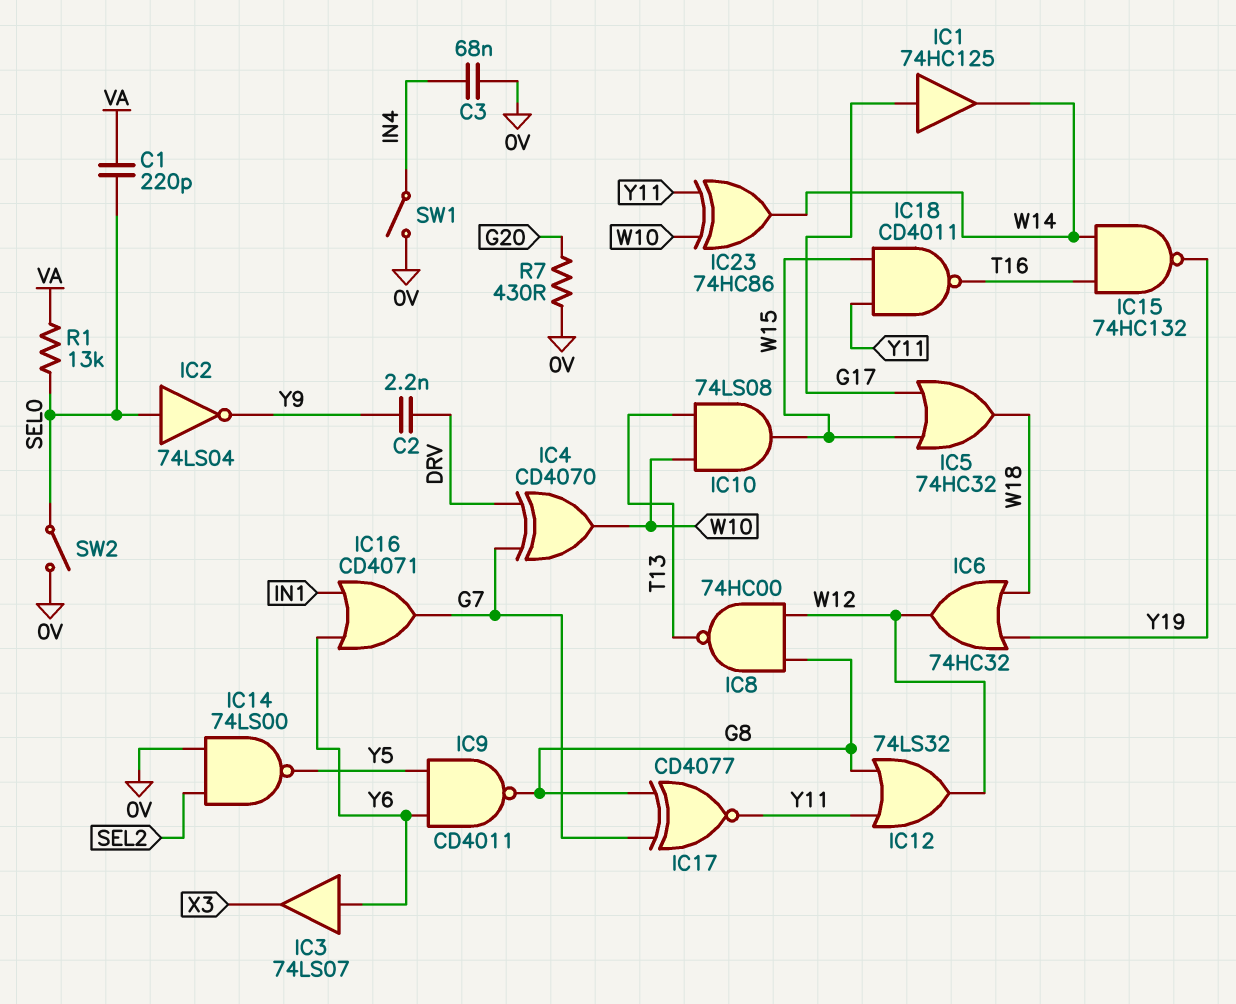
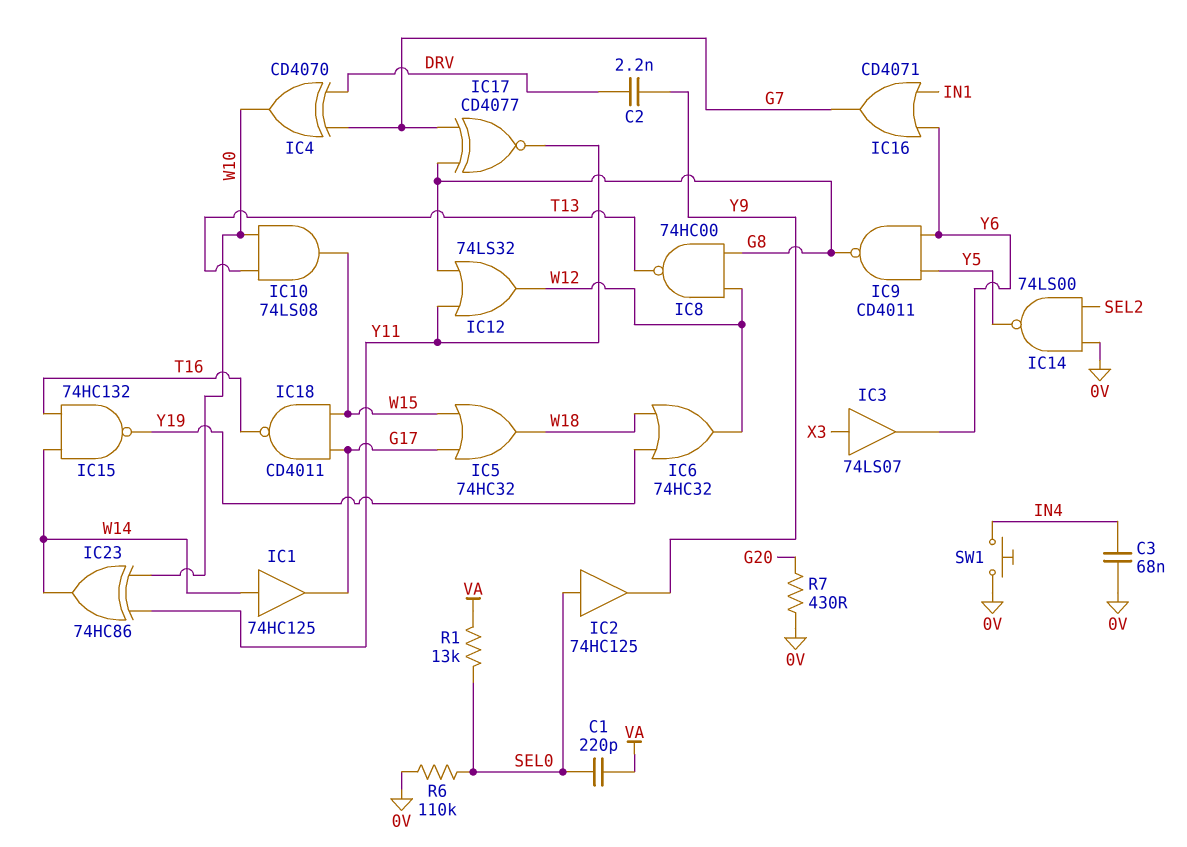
IC1: buffer 74HC125 (in G17, out W14) -> buffer 74HC125 (in W14, out G17)
IC2: NOT 74LS04 (in SEL0, out Y9) -> buffer 74HC125 (in SEL0, out Y9)
IC3: buffer 74LS07 (in Y6, out X3) -> buffer 74LS07 (in X3, out Y6)
IC18: NAND CD4011 (in W15, in Y11, out T16) -> NAND CD4011 (in G17, in W15, out T16)
R6: none -> 110k (0V, SEL0)
SW1: switch (0V, IN4) -> button (0V, IN4)
SW2: switch (0V, SEL0) -> none

